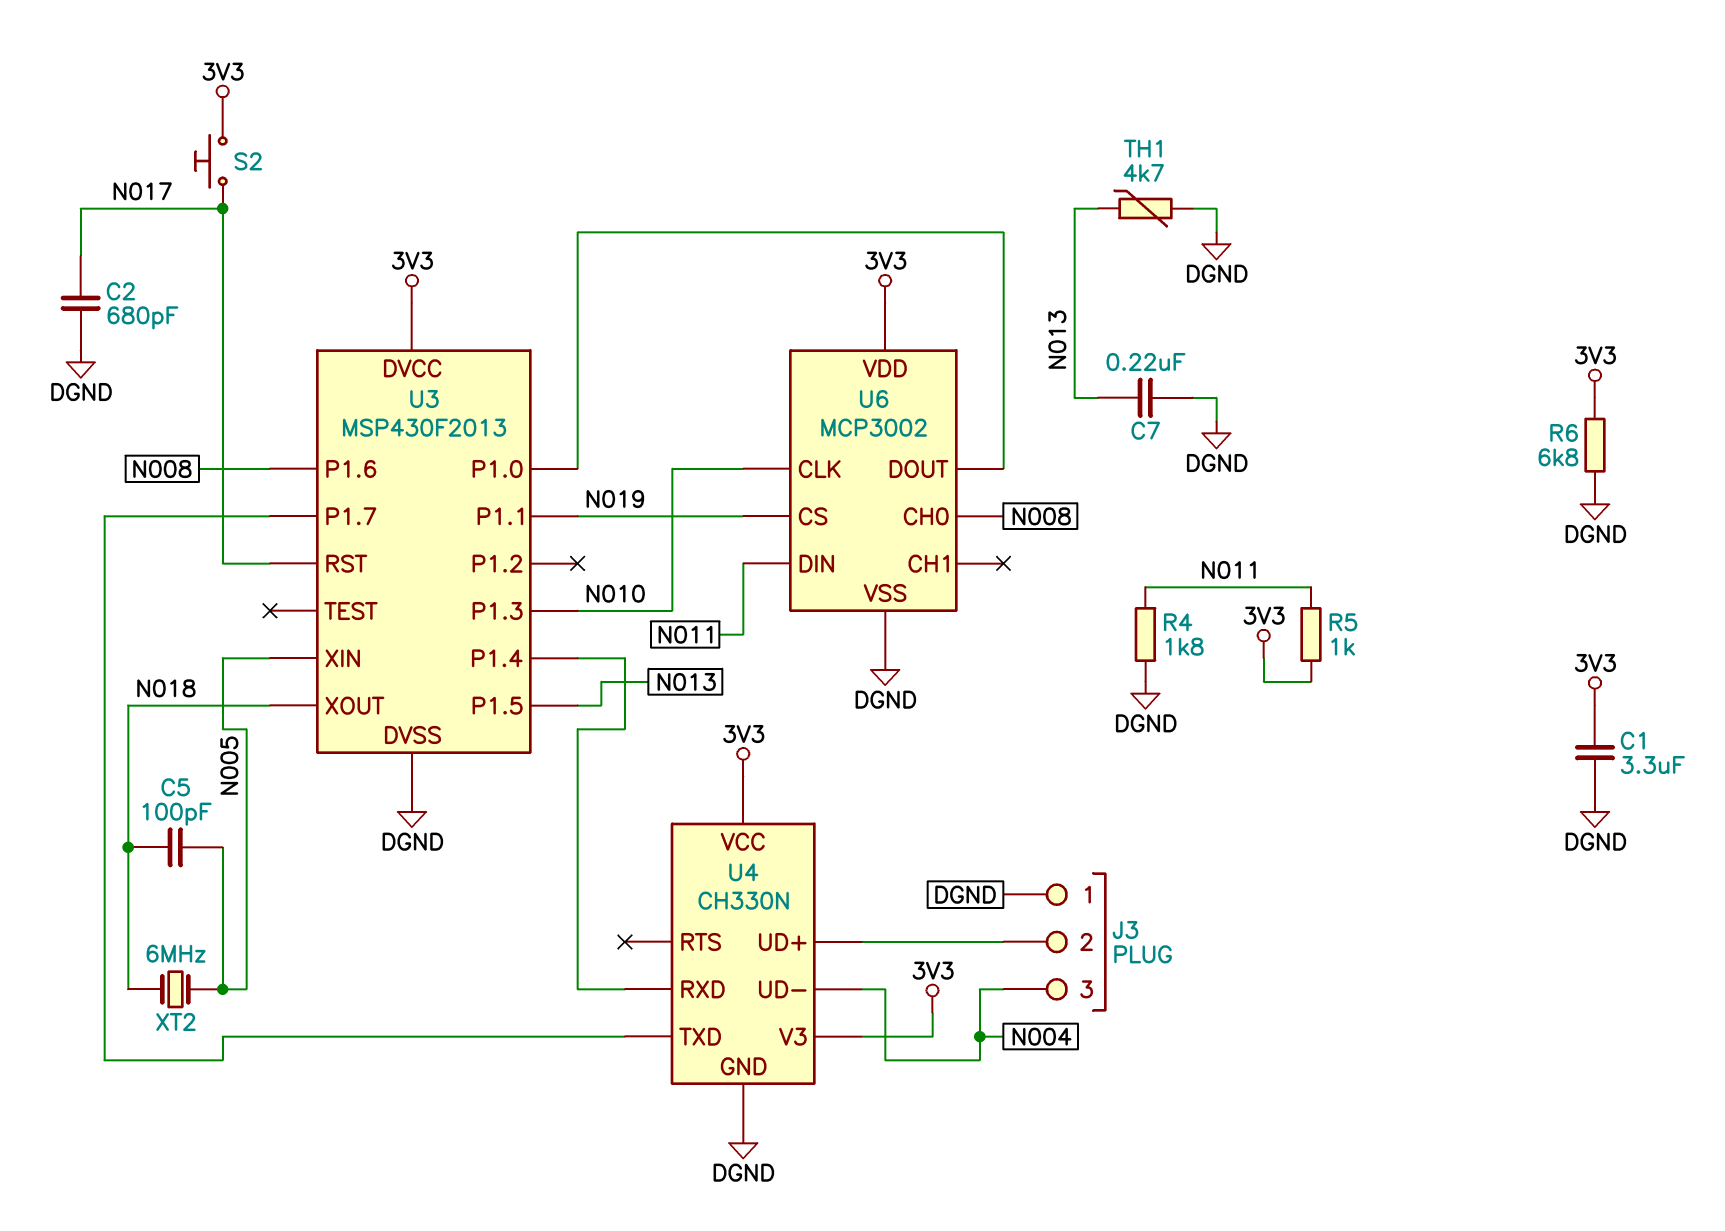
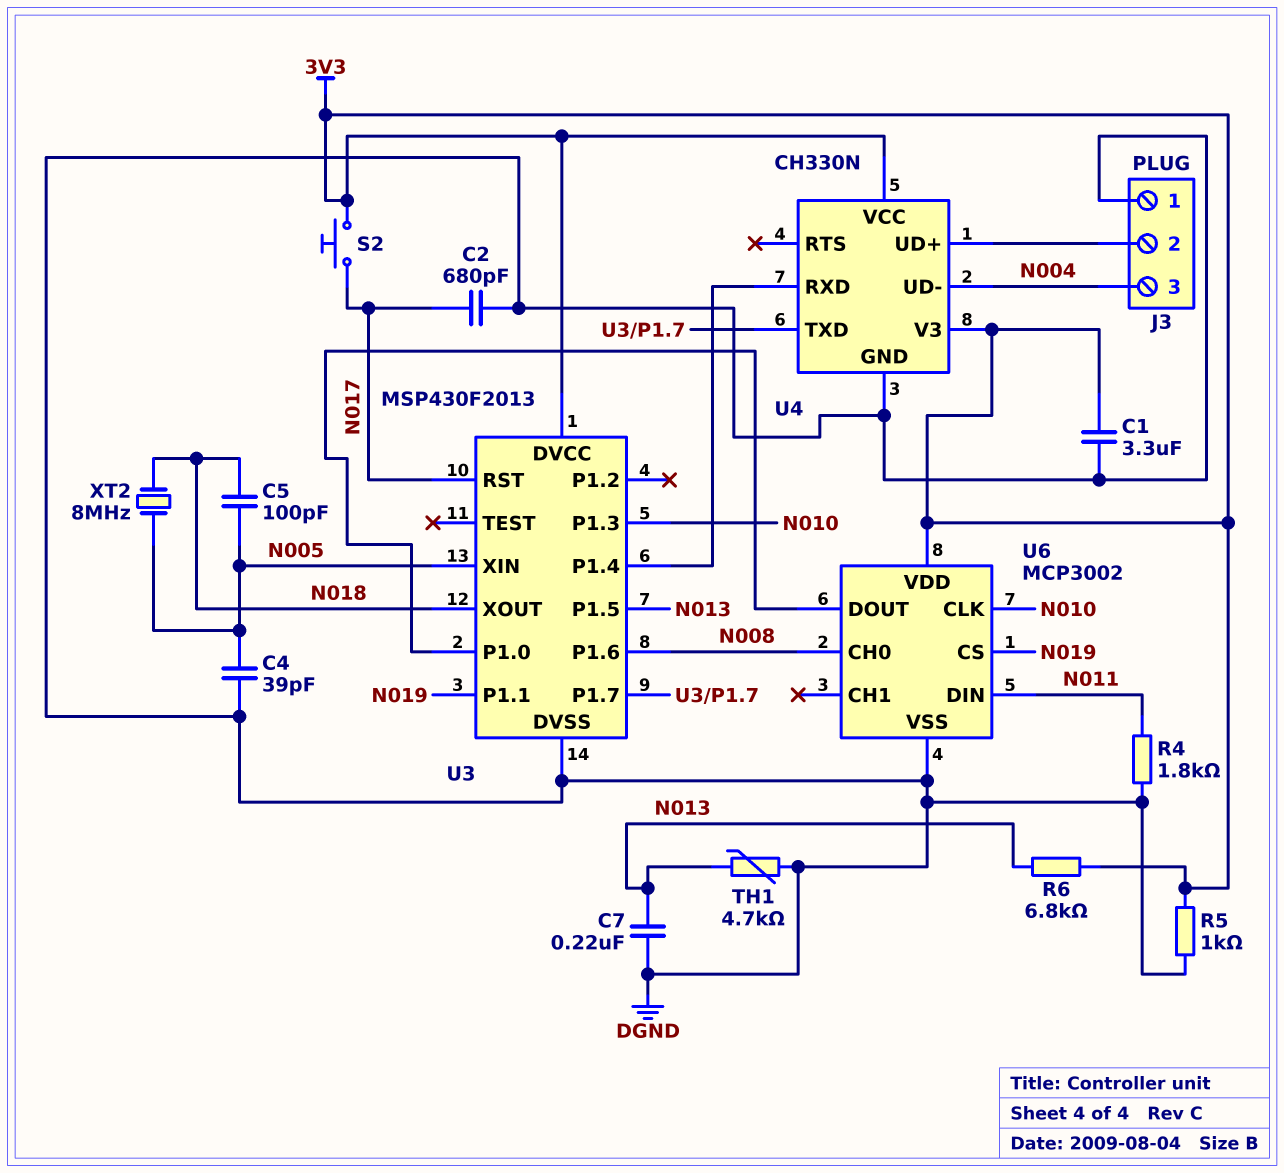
C4: none -> 39pF (DGND, N005)
R5: 1k (3V3, N011) -> 1k (3V3, DGND)
R6: 6.8k (3V3, DGND) -> 6.8k (3V3, N013)
XT2: 6MHz (N005, N018) -> 8MHz (N005, N018)

